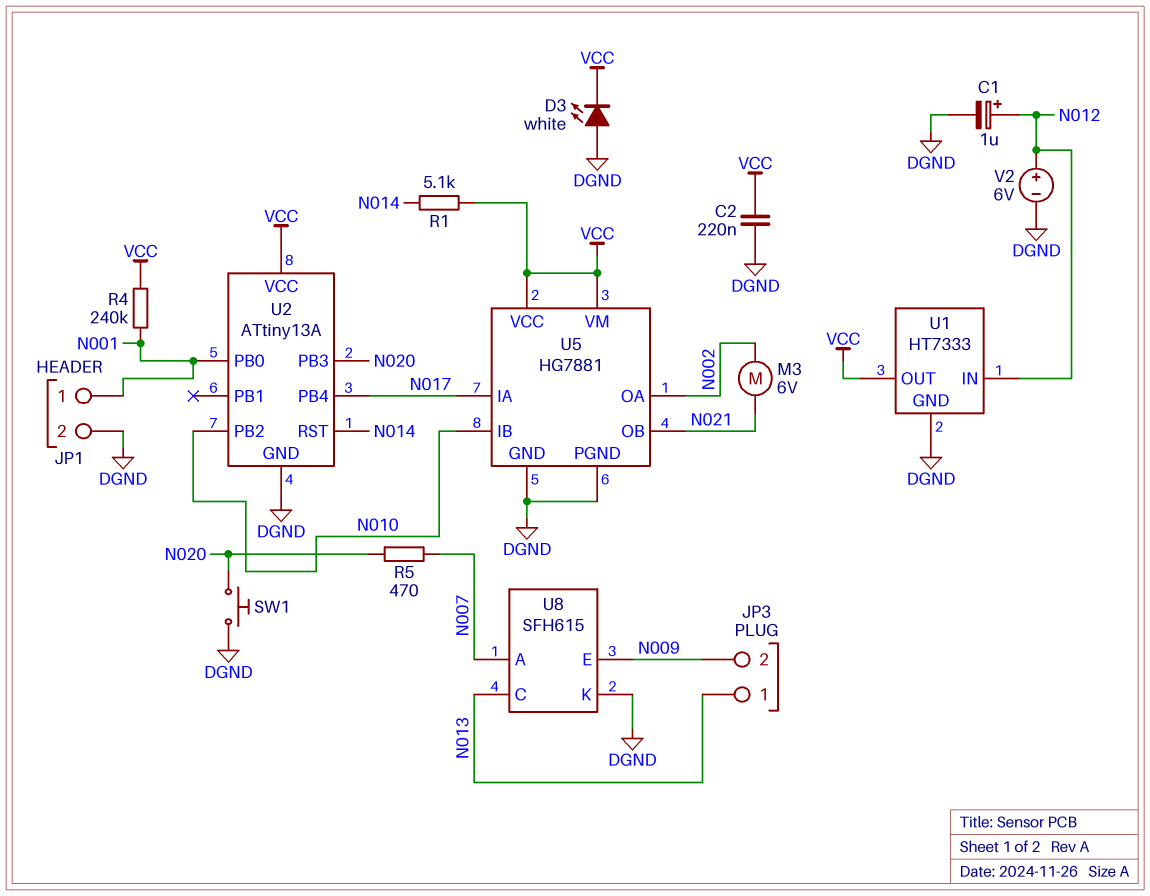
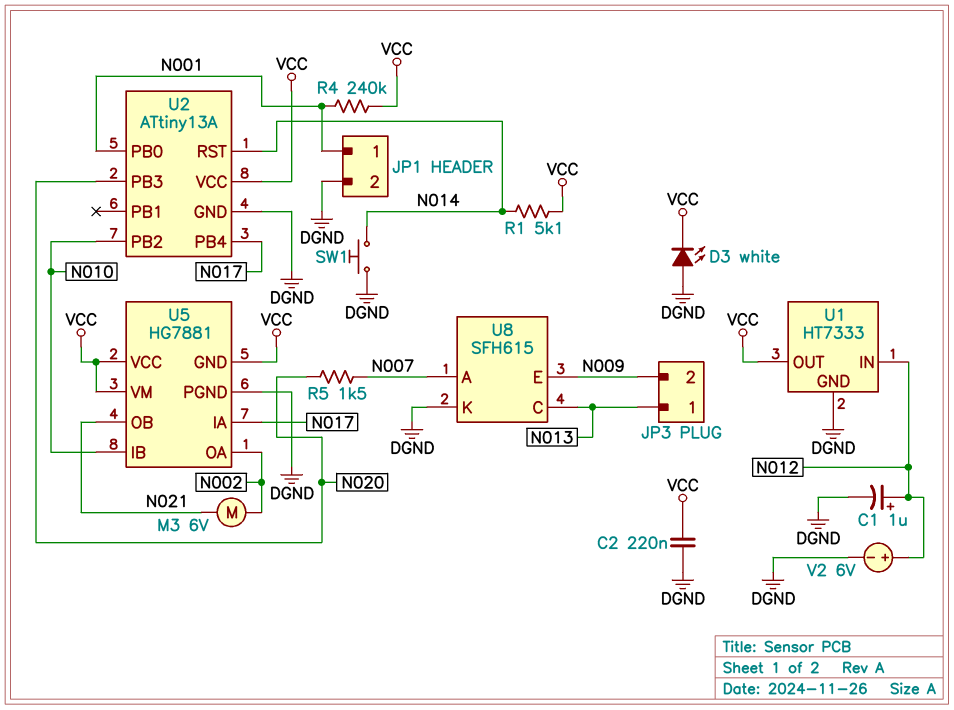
R5: 470 (N007, N020) -> 1.5k (N007, N020)
SW1: button (DGND, N020) -> button (DGND, N014)
U5 pin GND: DGND -> VCC

